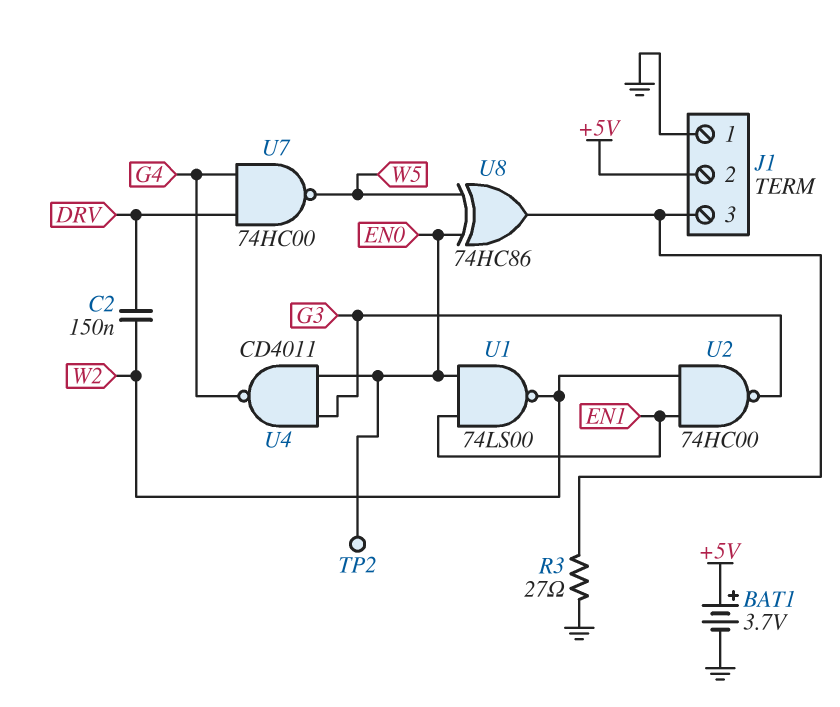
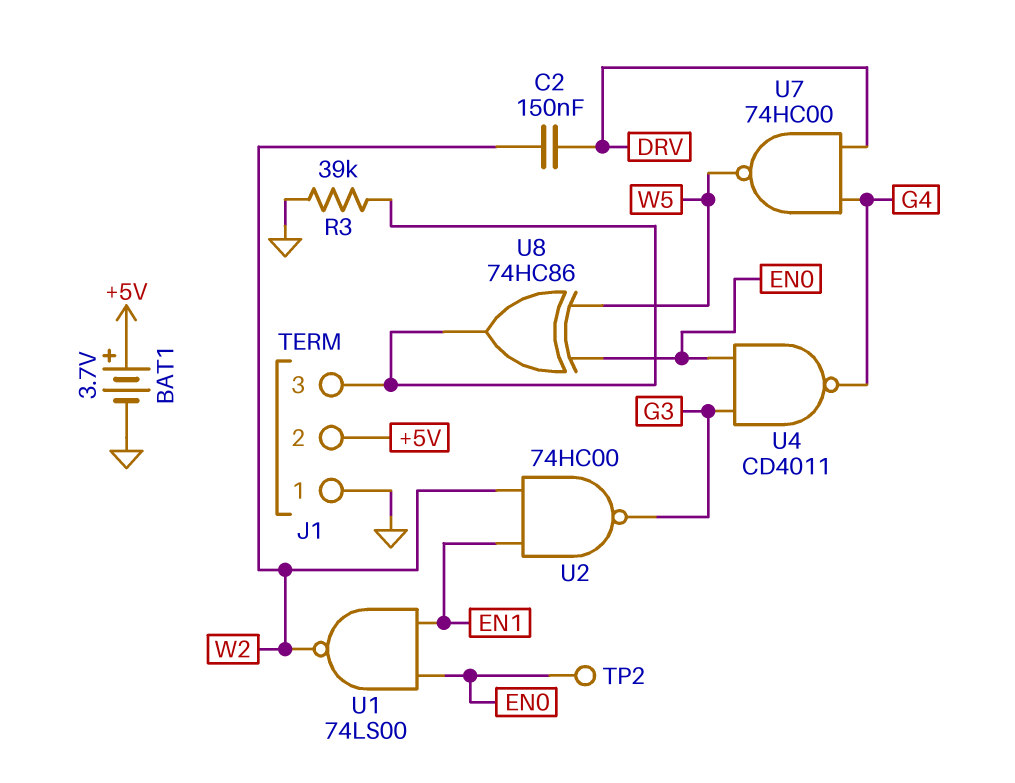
R3: 27 (GND, J1/3) -> 39k (GND, J1/3)

